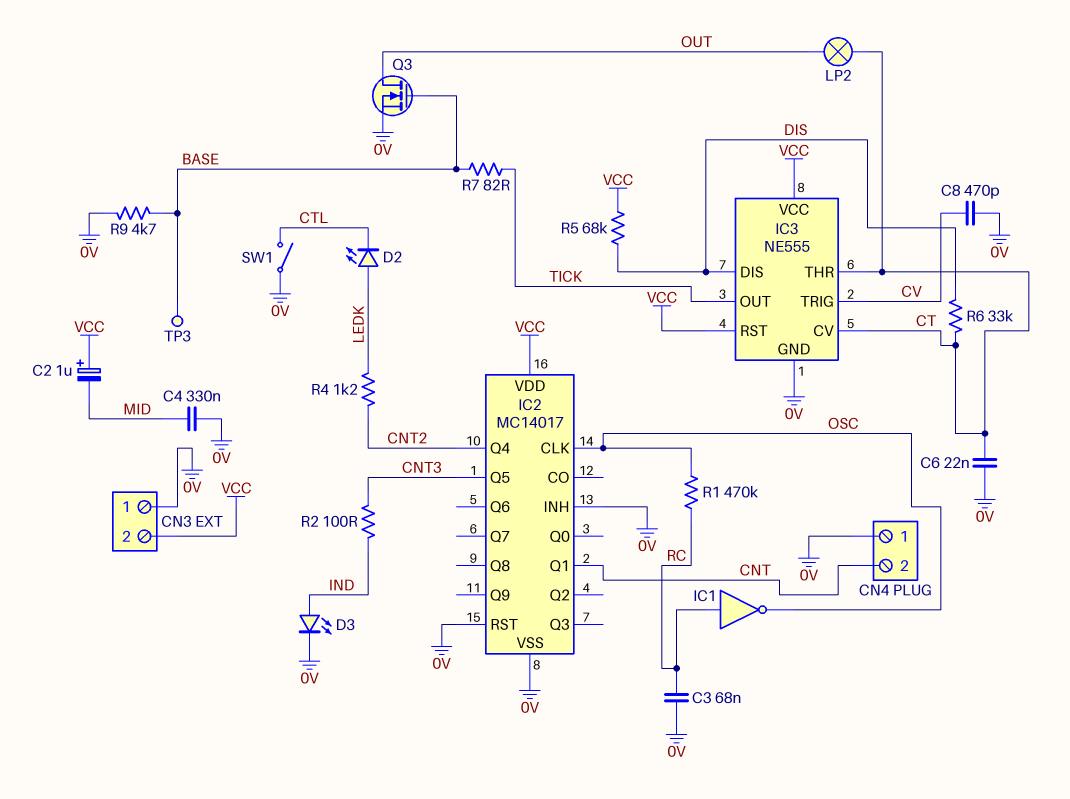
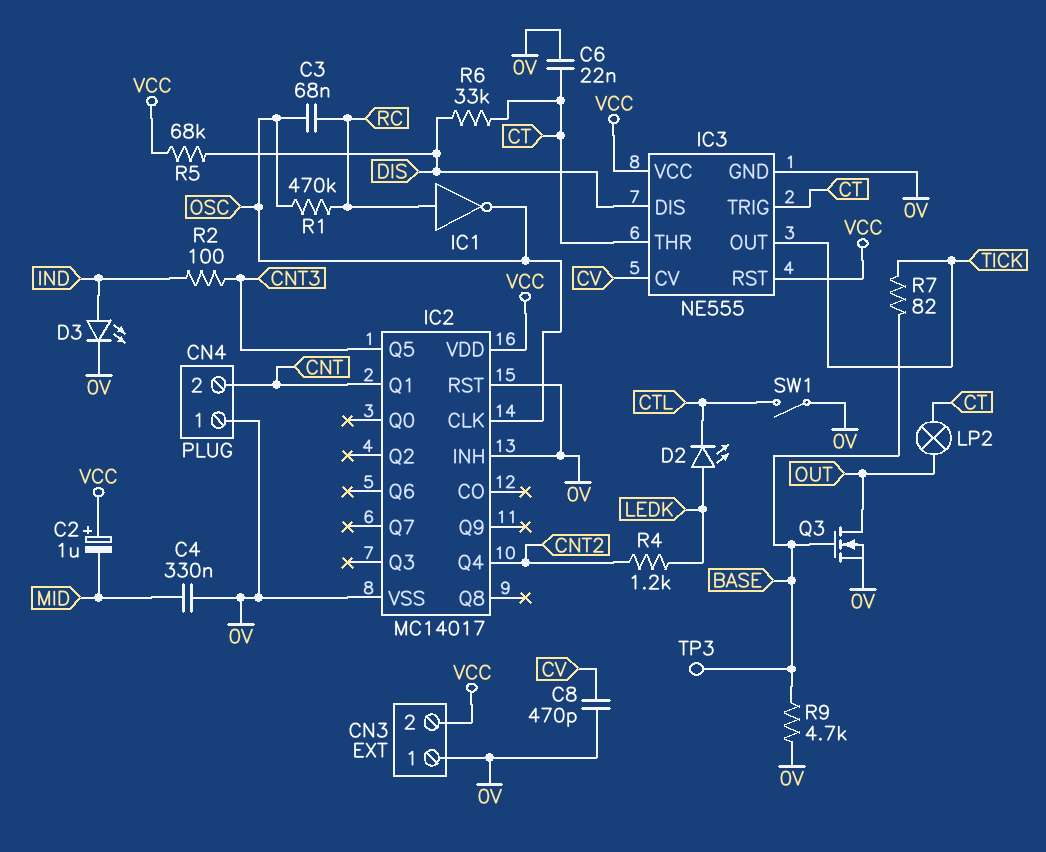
C3: 68nF (0V, RC) -> 68nF (OSC, RC)
IC3 pin CV: CT -> CV
IC3 pin TRIG: CV -> CT

